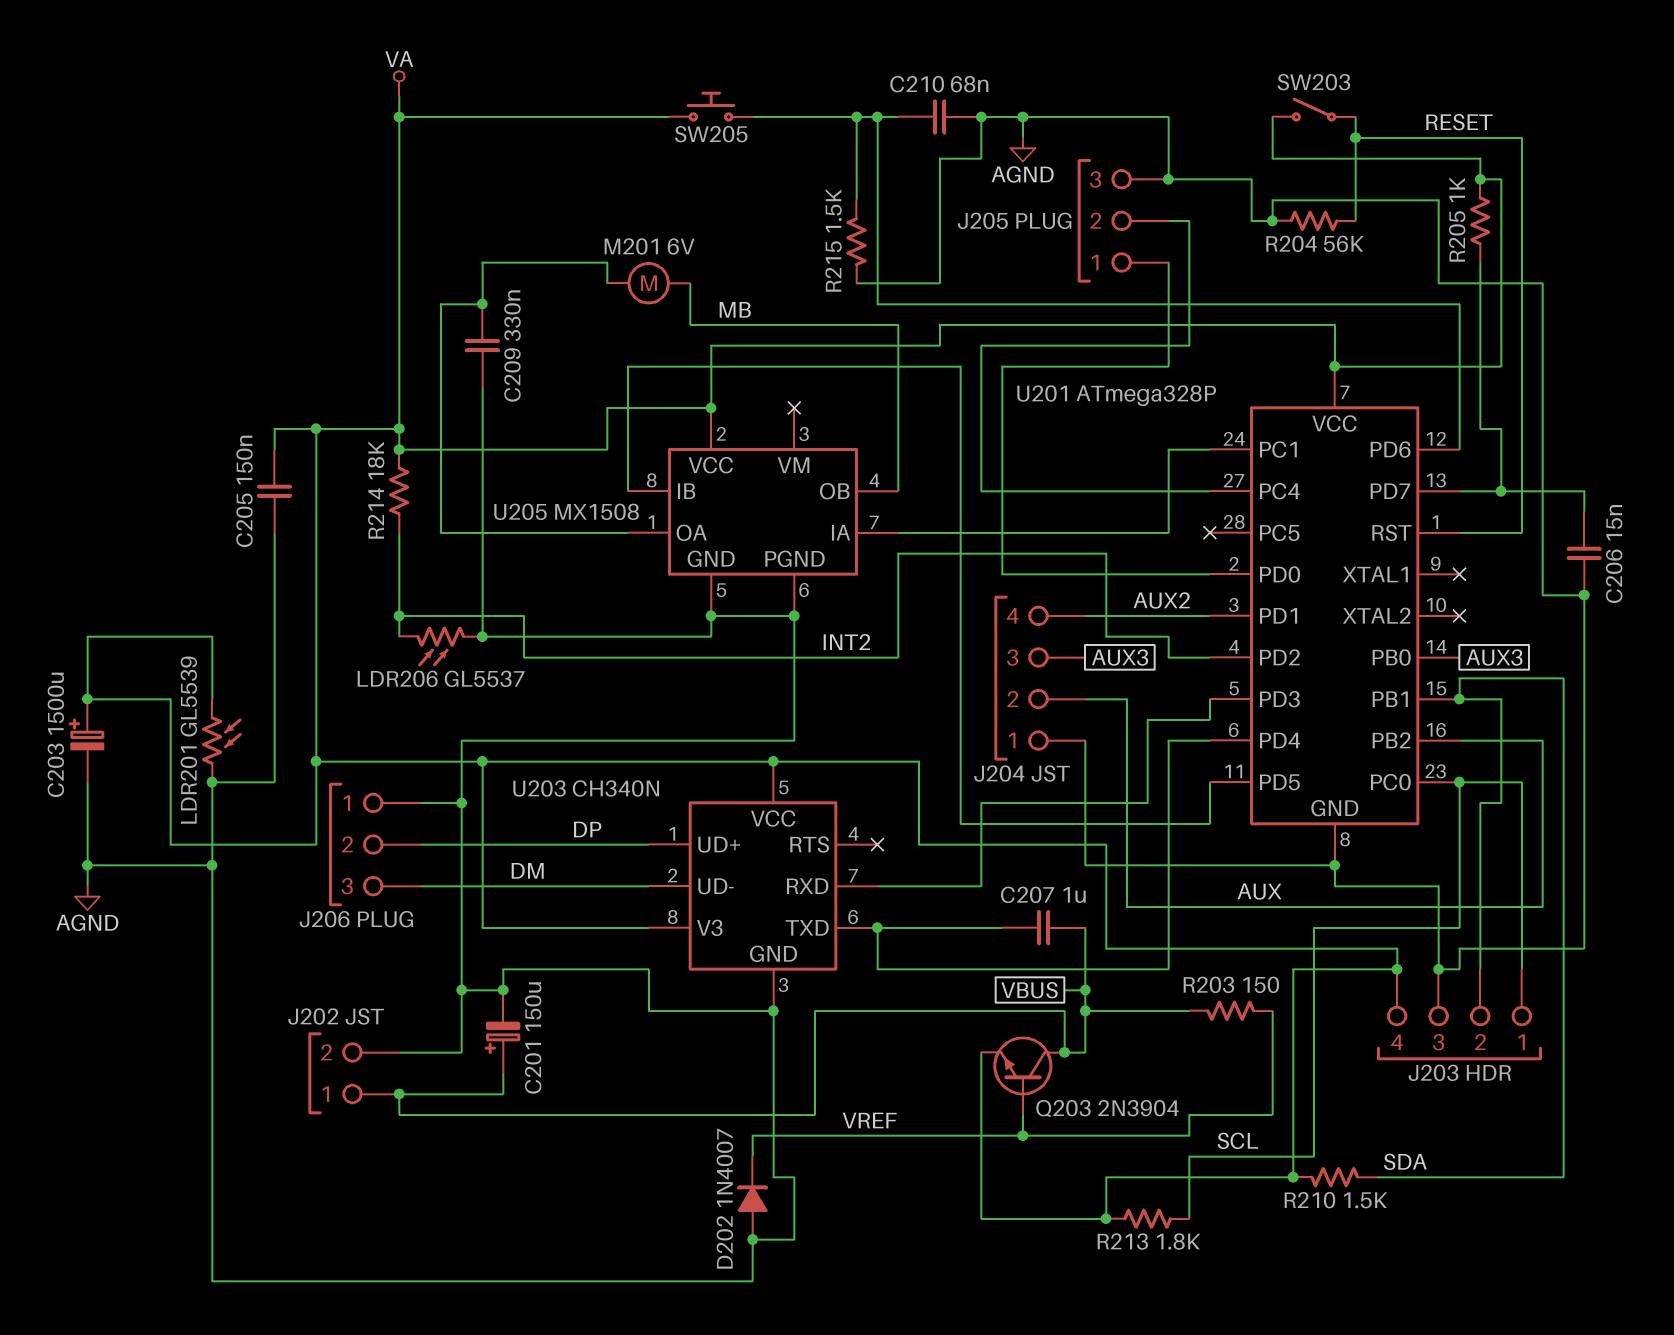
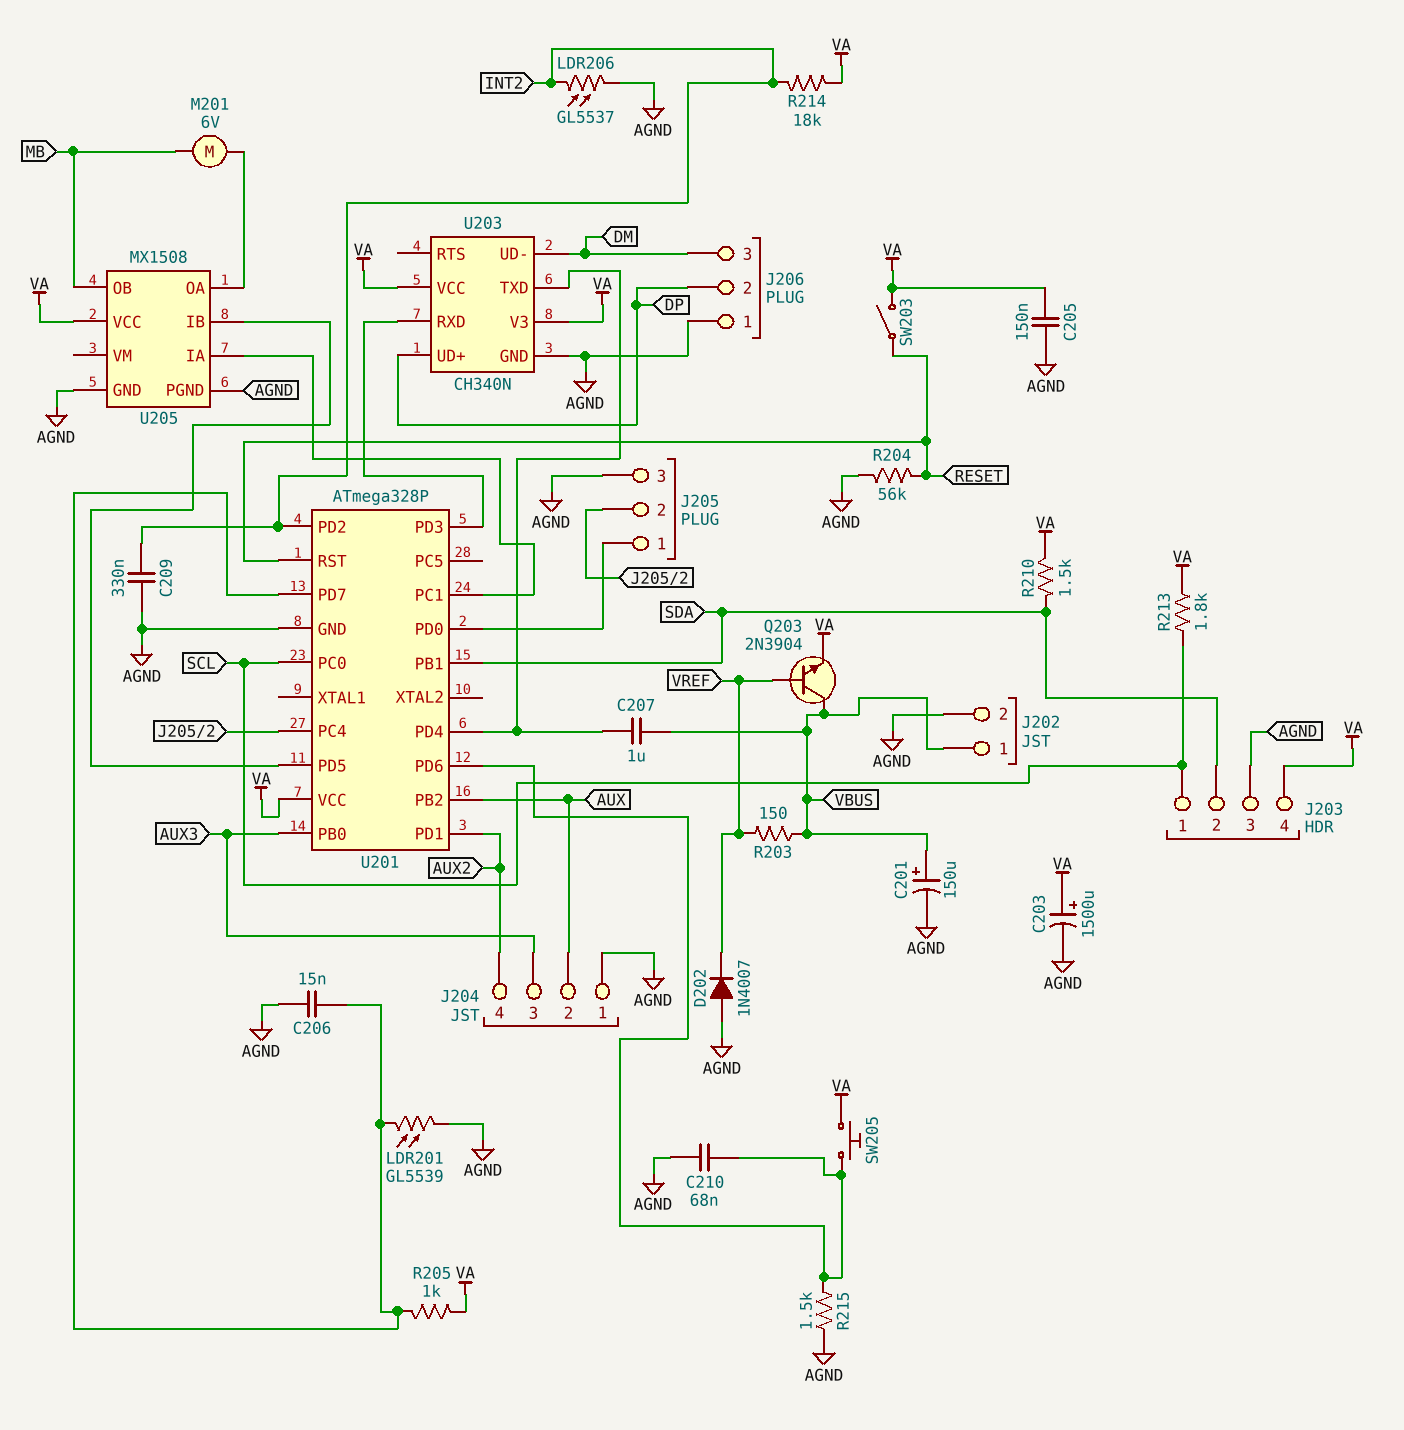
C209: 330nF (AGND, U205/OA) -> 330nF (AGND, INT2)
LDR201: GL5539 (AGND, VA) -> GL5539 (AGND, U201/PD7)

